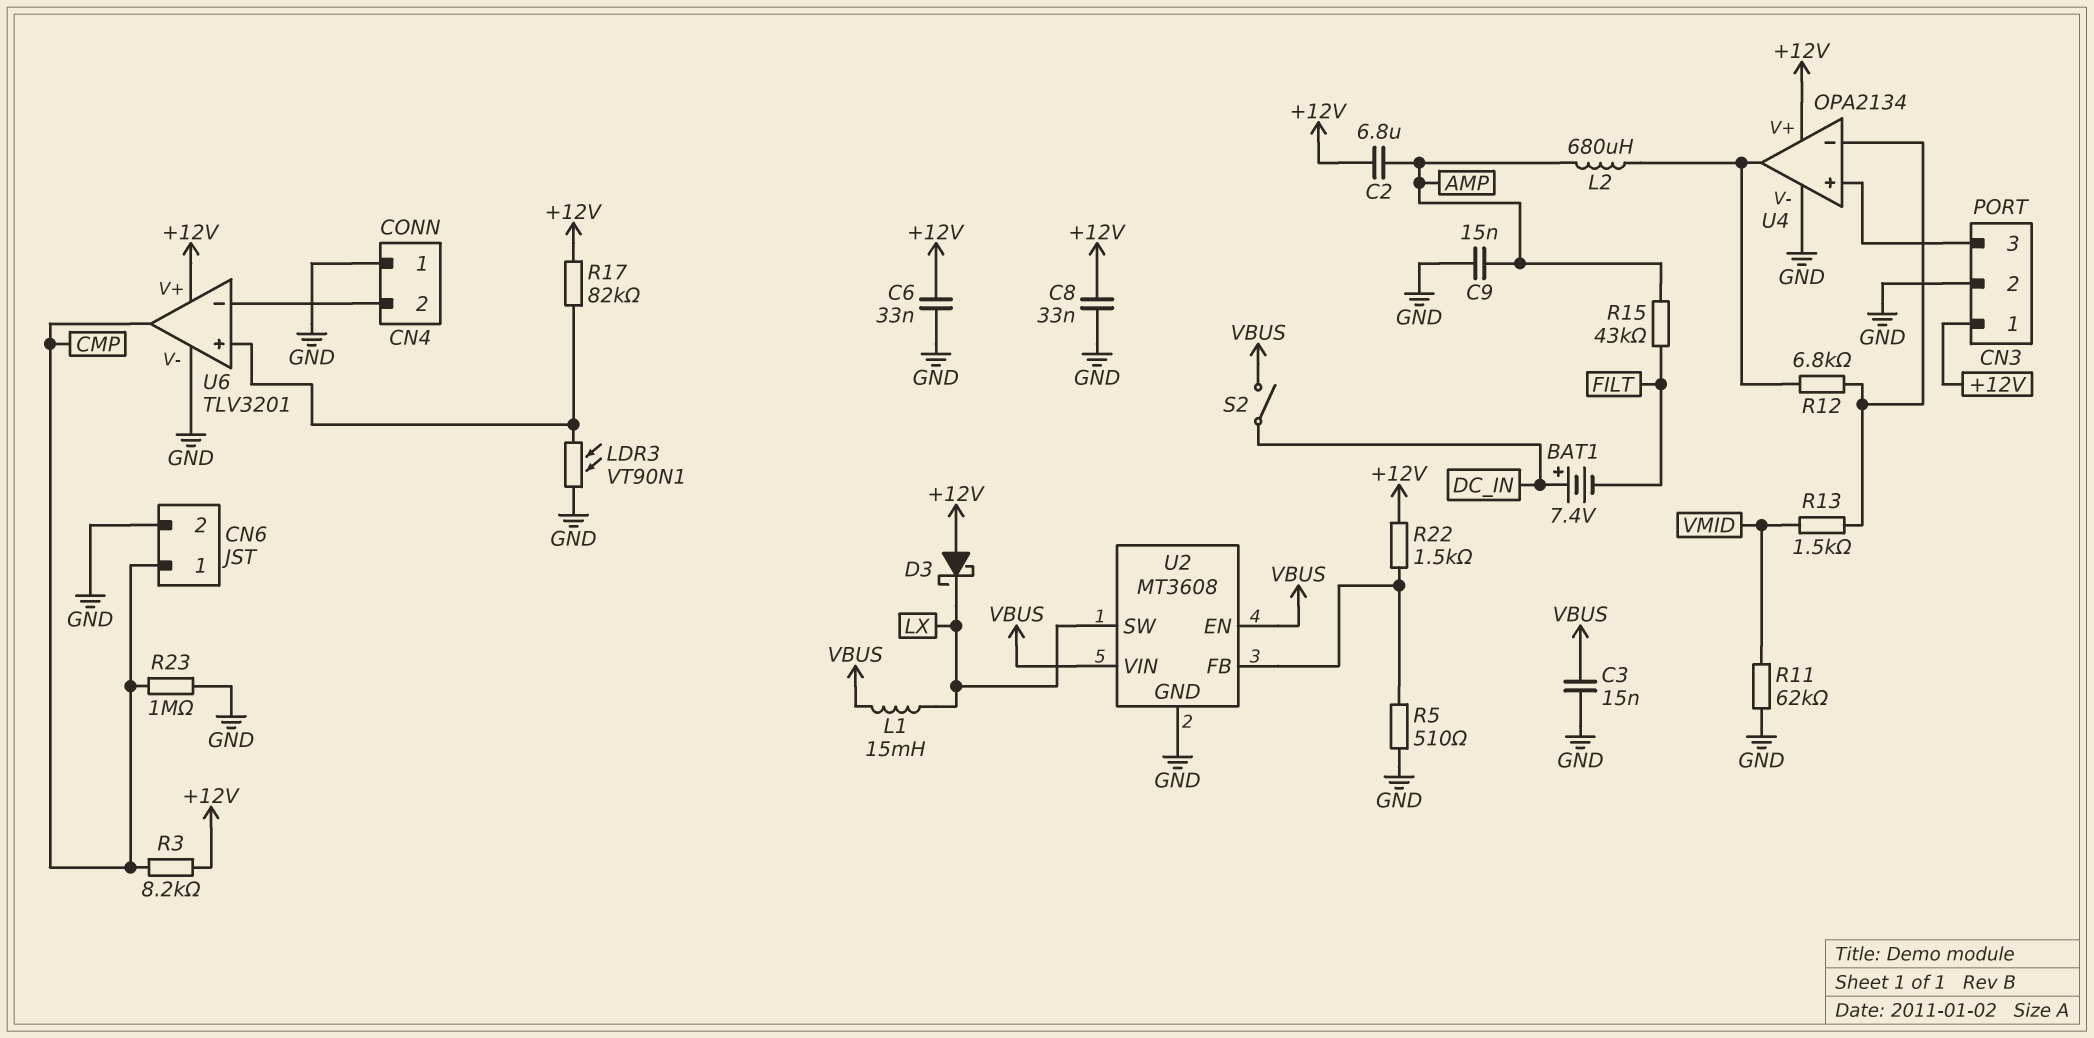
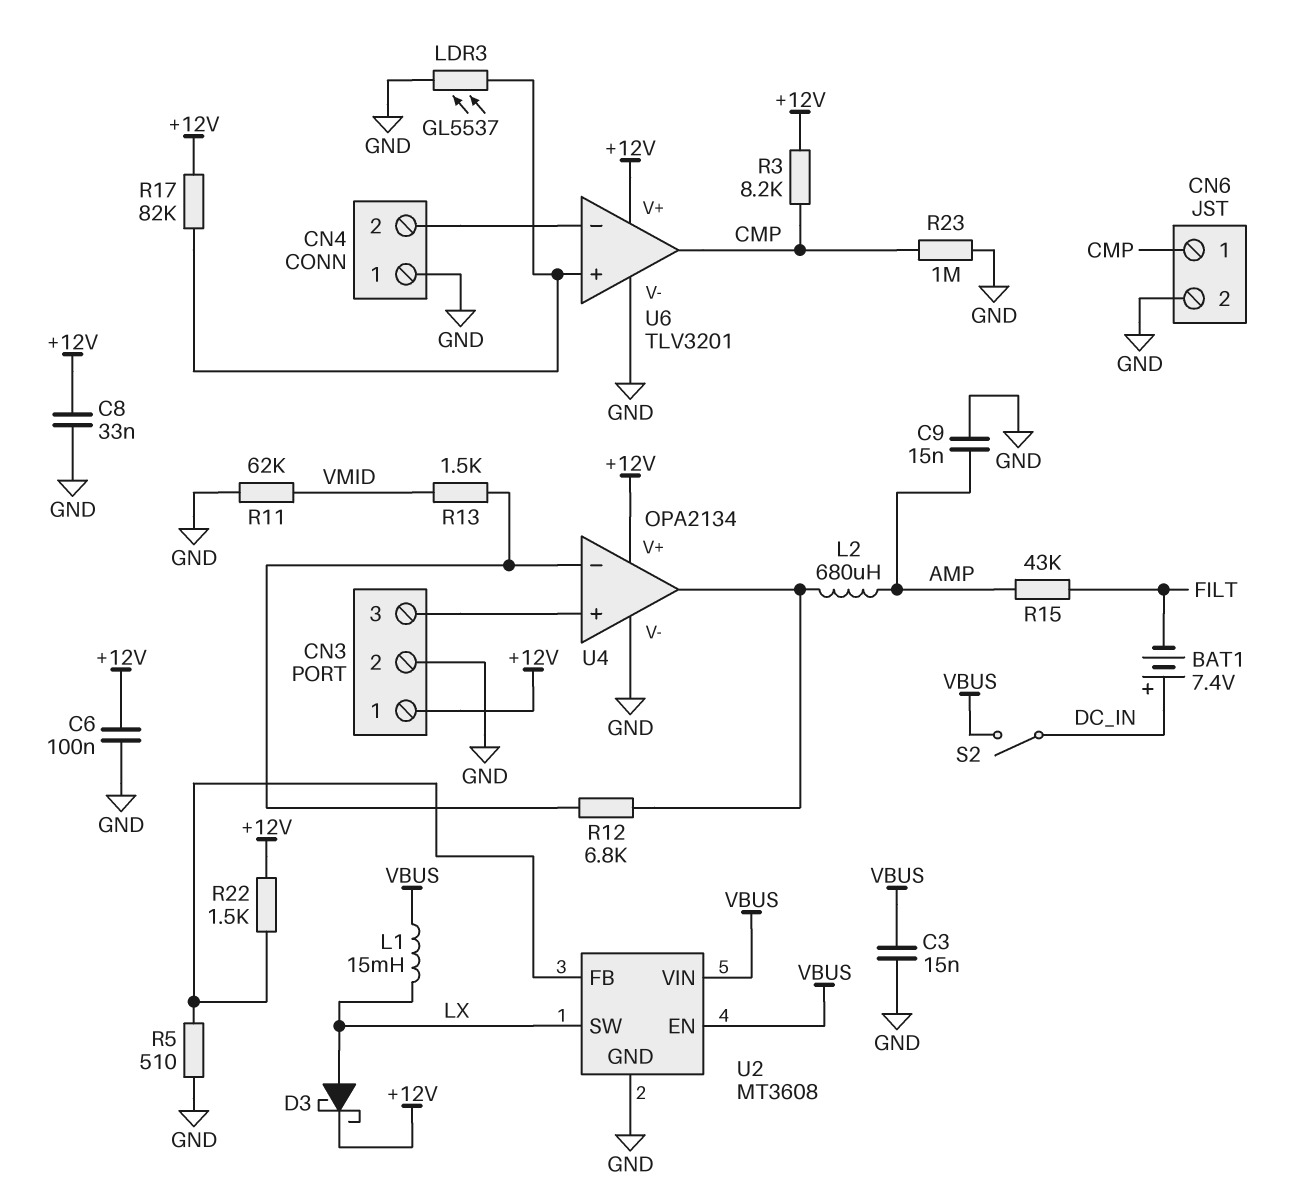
C2: 6.8uF (+12V, AMP) -> none
C6: 33nF (+12V, GND) -> 100nF (+12V, GND)
D3: schottky (A +12V, K LX) -> schottky (A LX, K +12V)
LDR3: VT90N1 (GND, U6/in+) -> GL5537 (GND, U6/in+)

